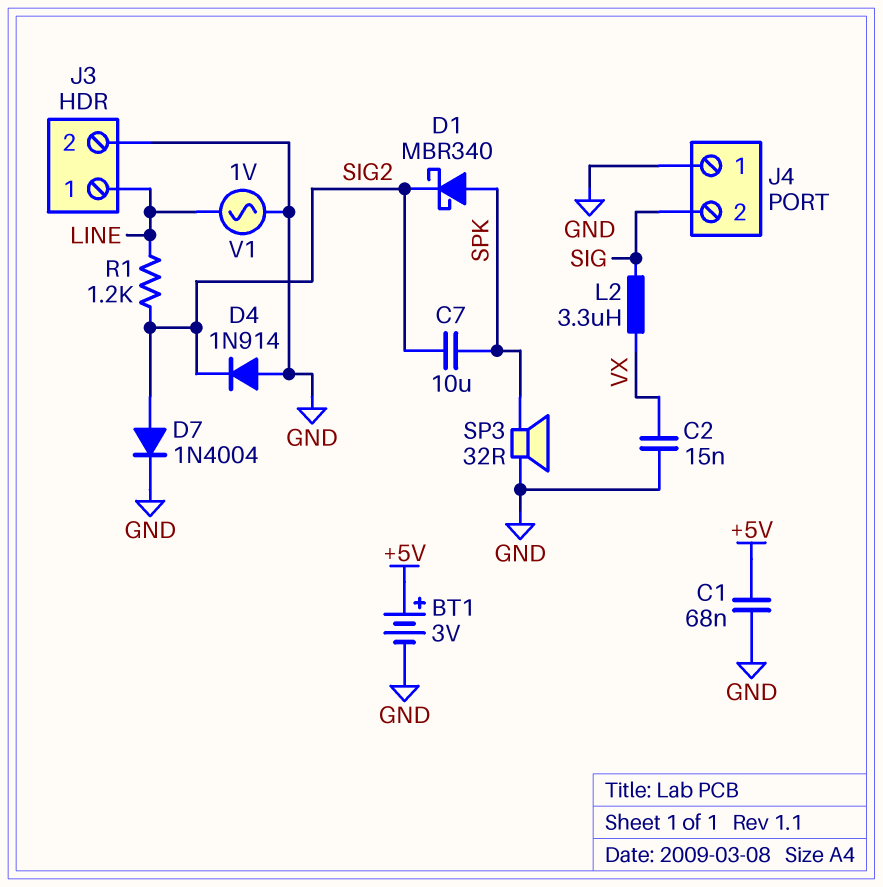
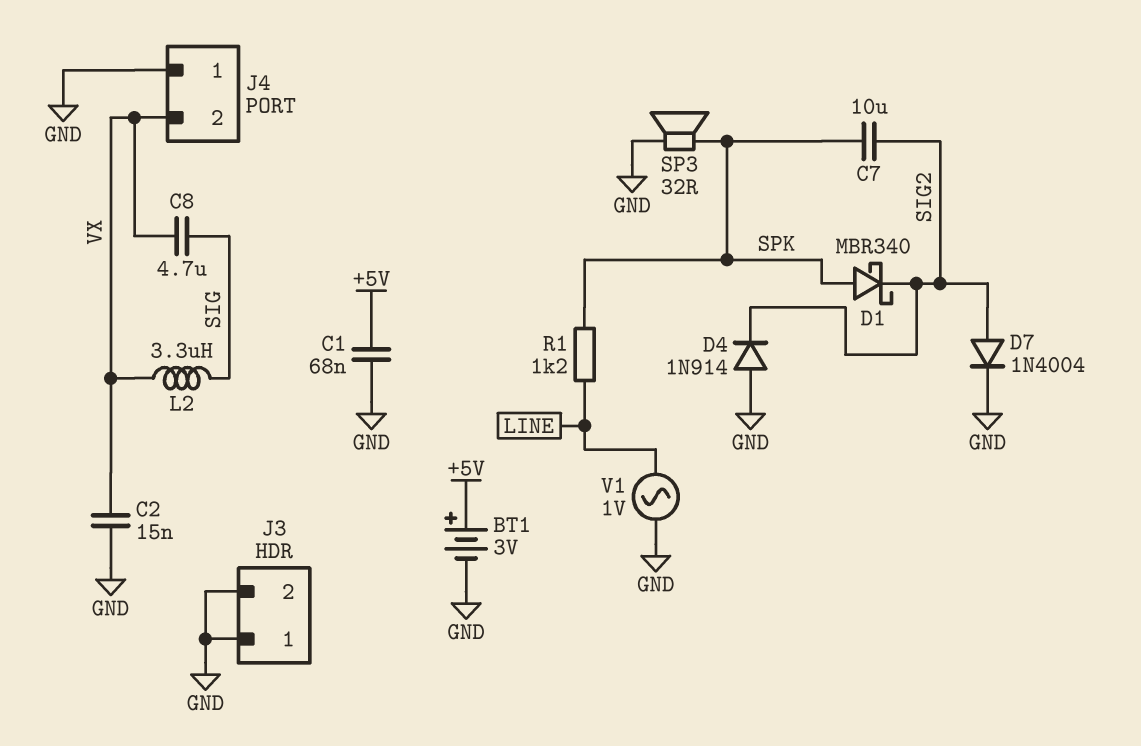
C8: none -> 4.7uF (SIG, VX)
J3 pin 1: LINE -> GND
J4 pin 2: SIG -> VX
R1: 1.2k (LINE, SIG2) -> 1.2k (LINE, SPK)

